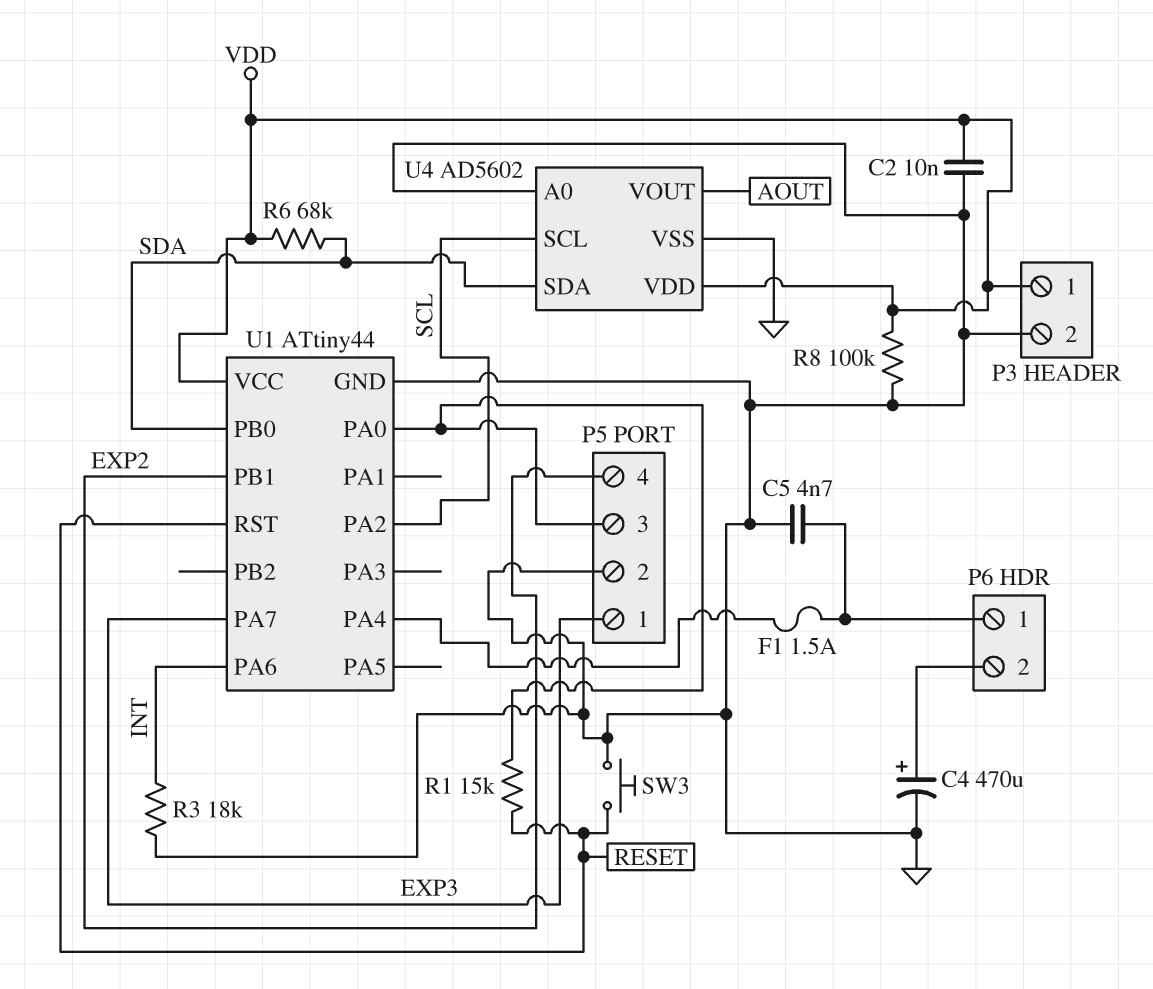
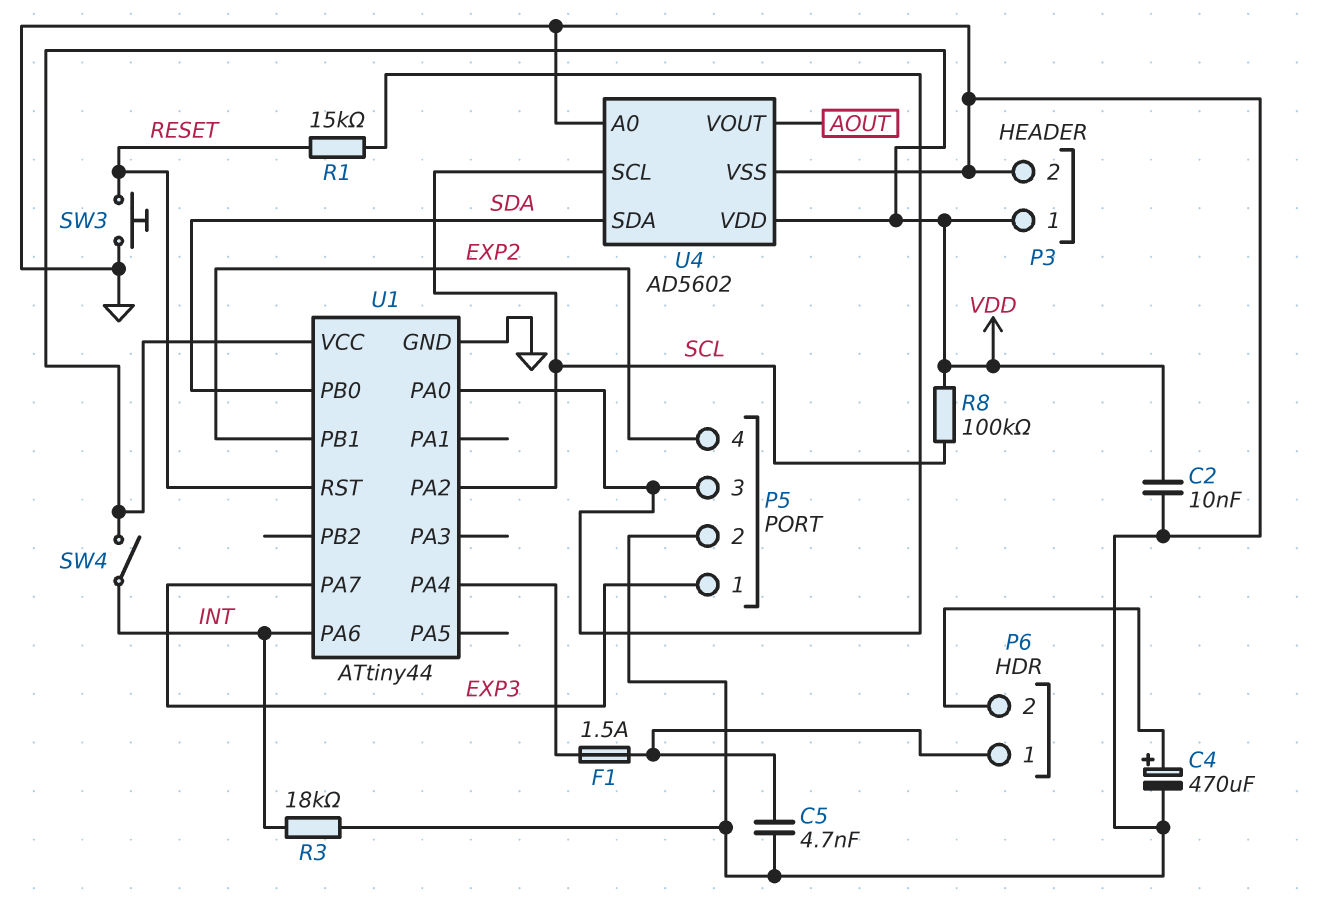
R6: 68k (SDA, VDD) -> none
R8: 100k (GND, VDD) -> 100k (SCL, VDD)
SW4: none -> switch (INT, VDD)

